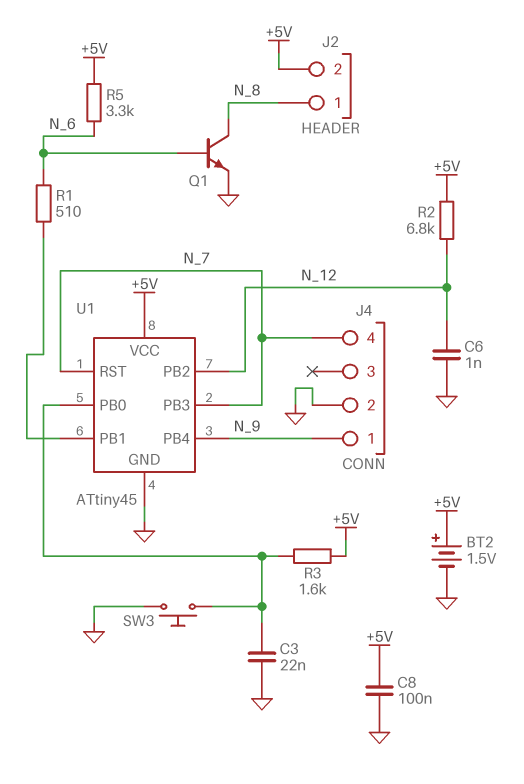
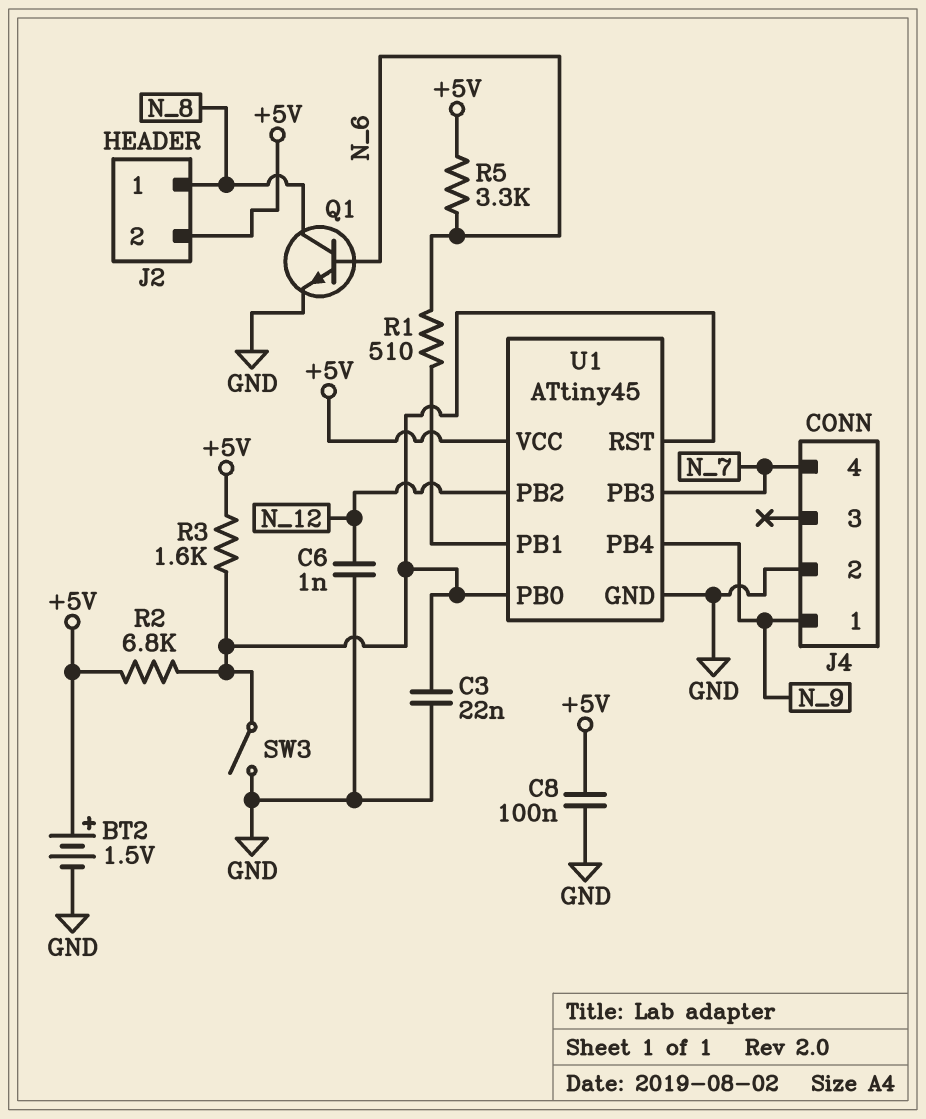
R2: 6.8k (+5V, N_12) -> 6.8k (+5V, U1/PB0)
SW3: button (GND, U1/PB0) -> switch (GND, U1/PB0)
U1 pin RST: N_7 -> U1/PB0

